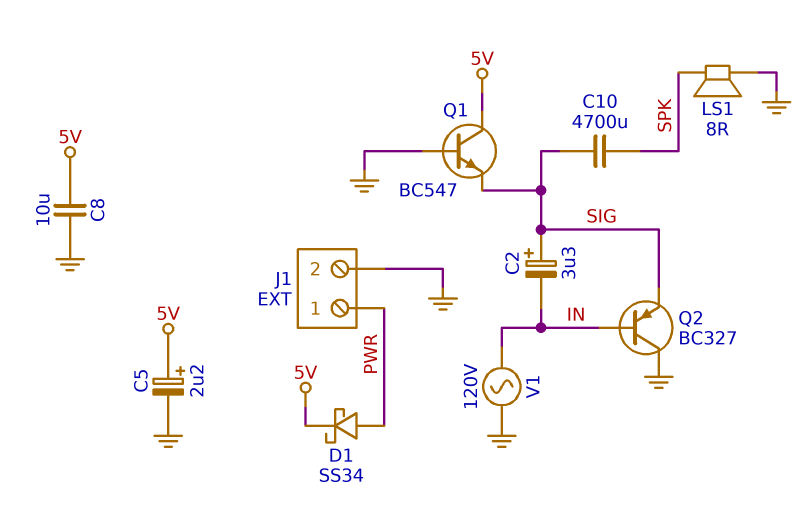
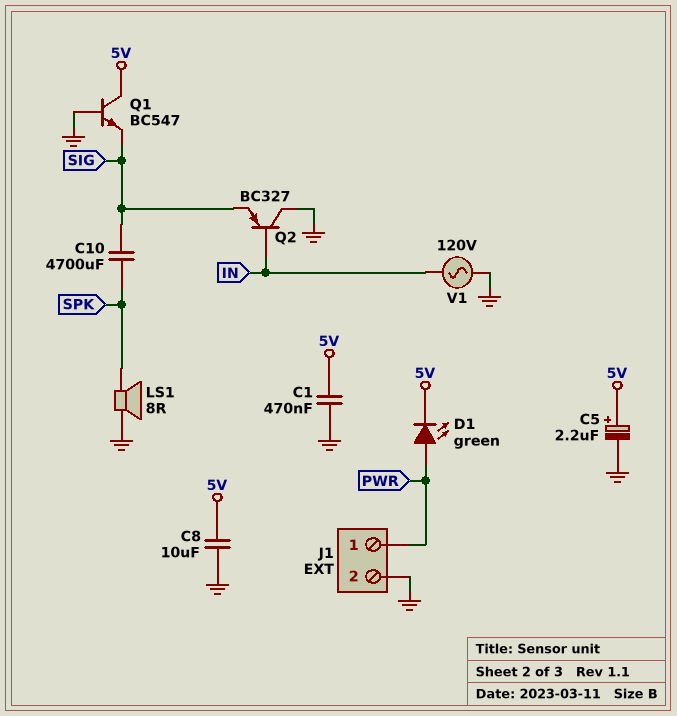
C1: none -> 470nF (5V, GND)
C2: 3.3uF (plus SIG, minus IN) -> none
D1: schottky SS34 (A PWR, K 5V) -> LED green (A PWR, K 5V)

